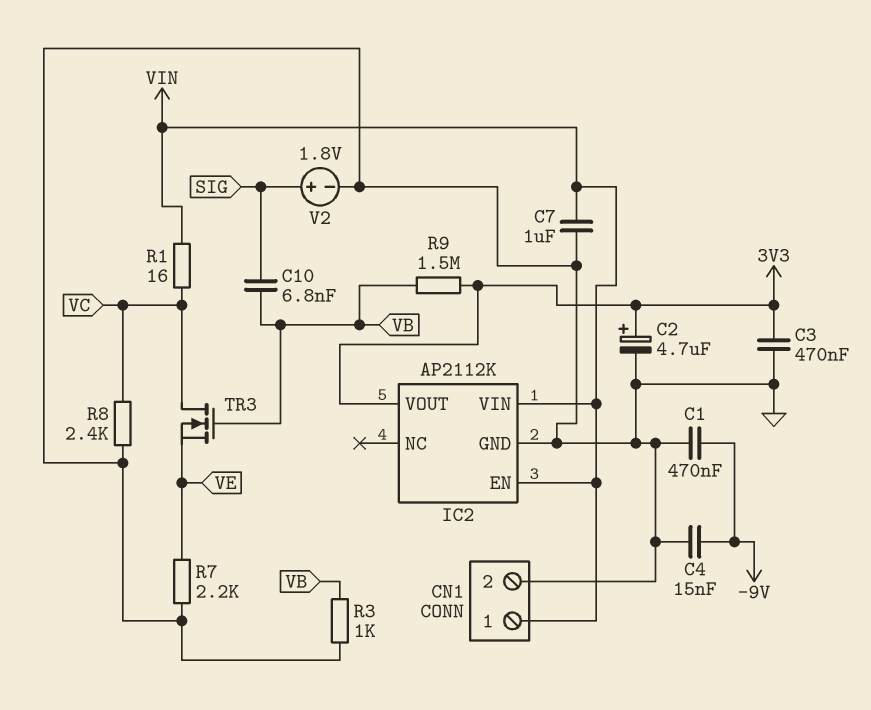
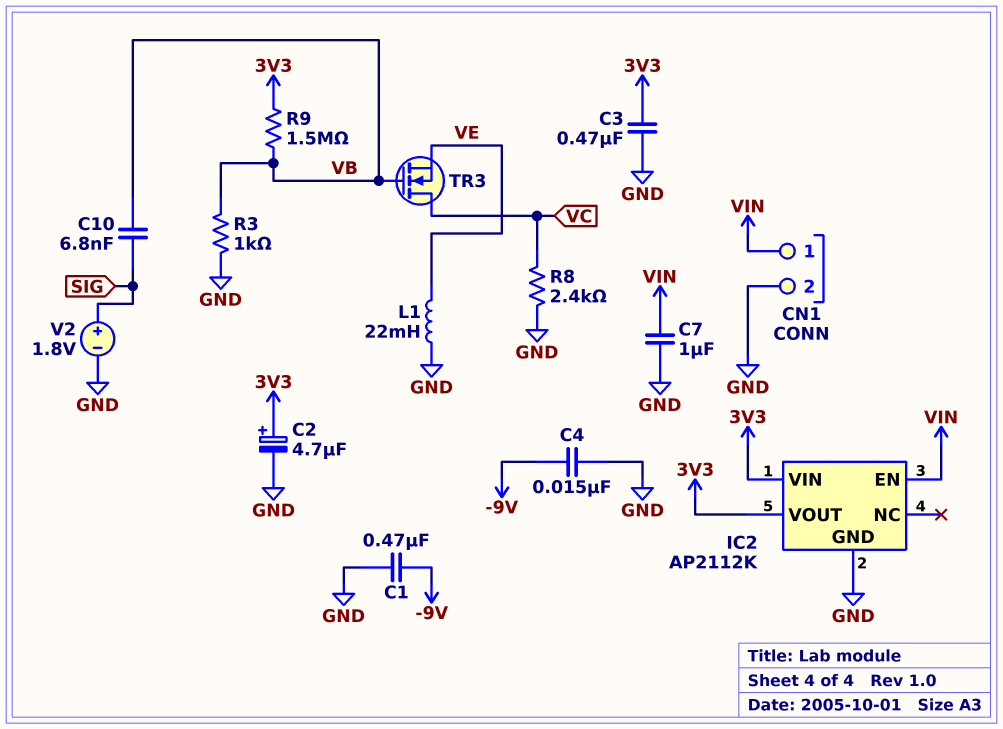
IC2 pin VIN: VIN -> 3V3
L1: none -> 22mH (GND, VE)
R1: 16 (VC, VIN) -> none
R7: 2.2k (GND, VE) -> none

